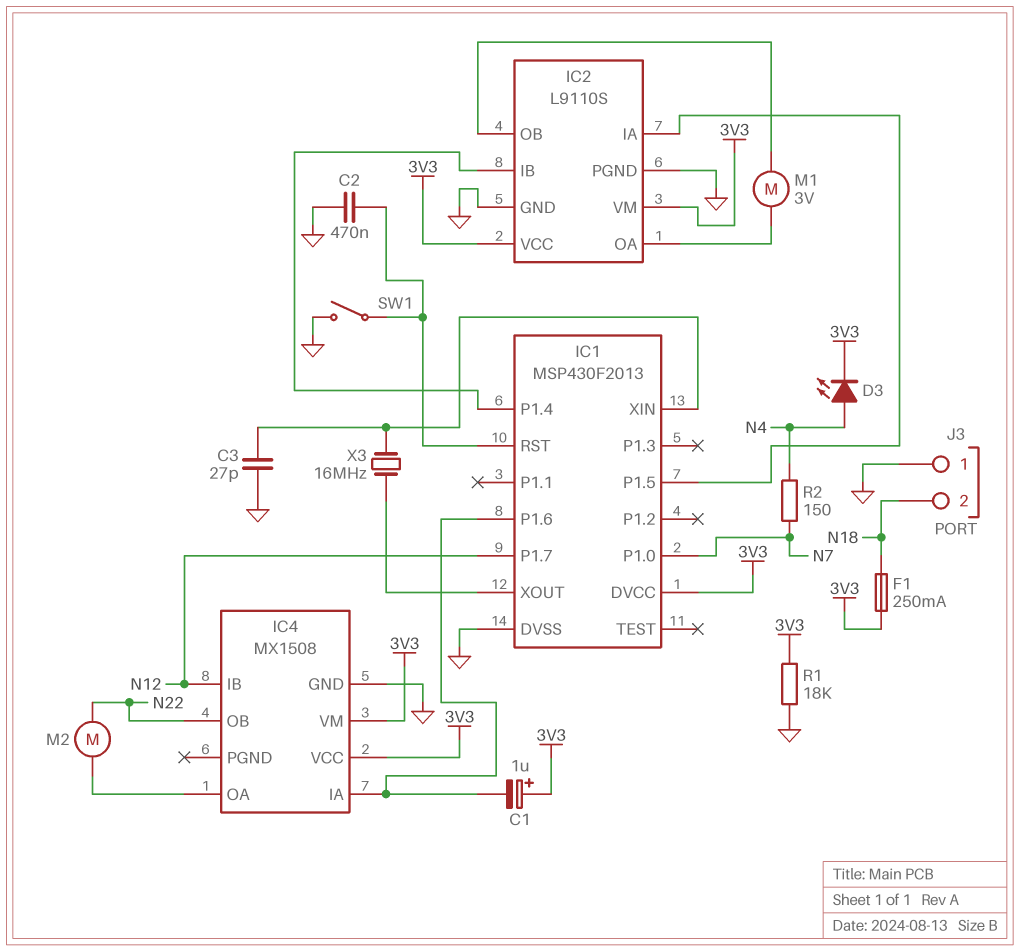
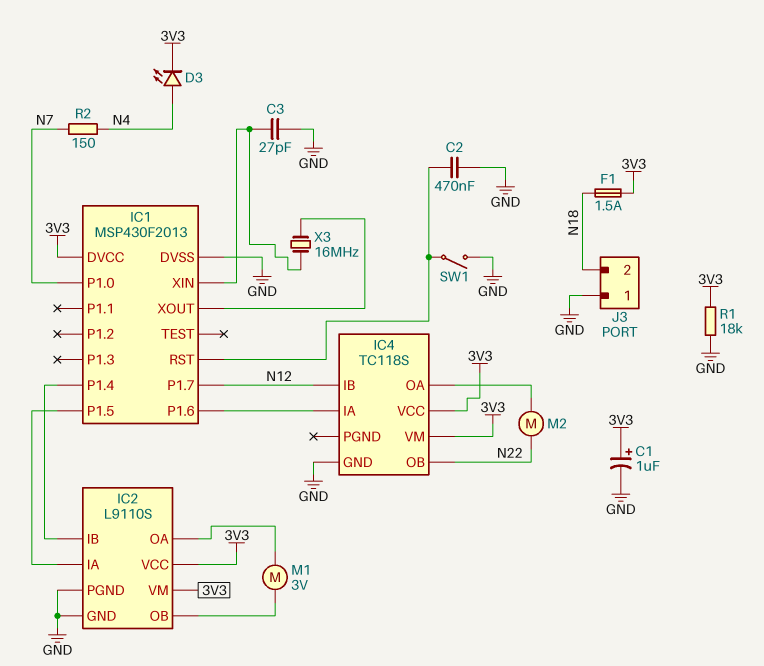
C1: 1uF (plus 3V3, minus IC1/P1.6) -> 1uF (plus 3V3, minus GND)
F1: 250mA (3V3, N18) -> 1.5A (3V3, N18)
IC4: MX1508 -> TC118S

